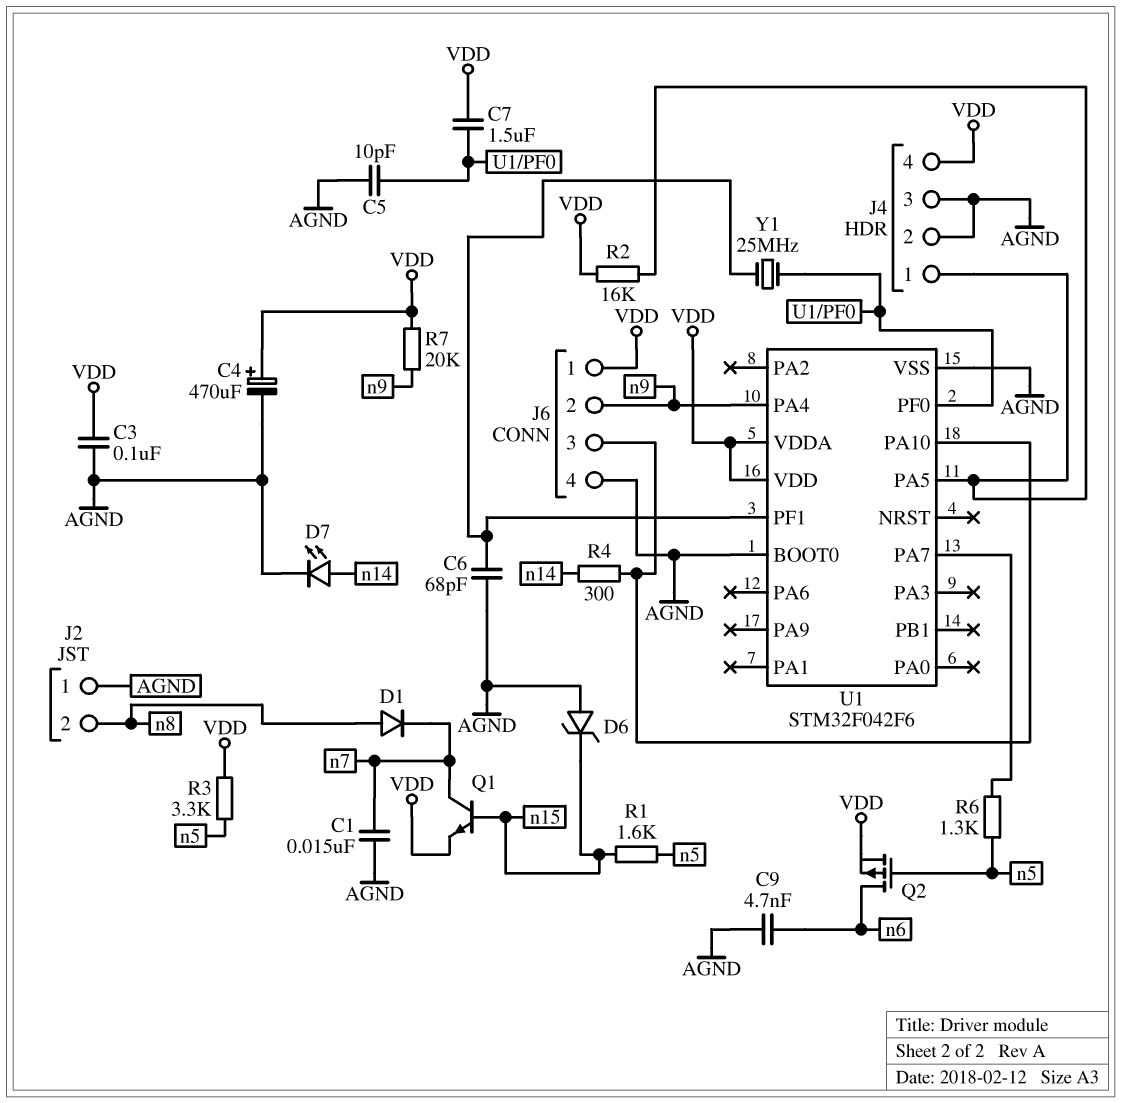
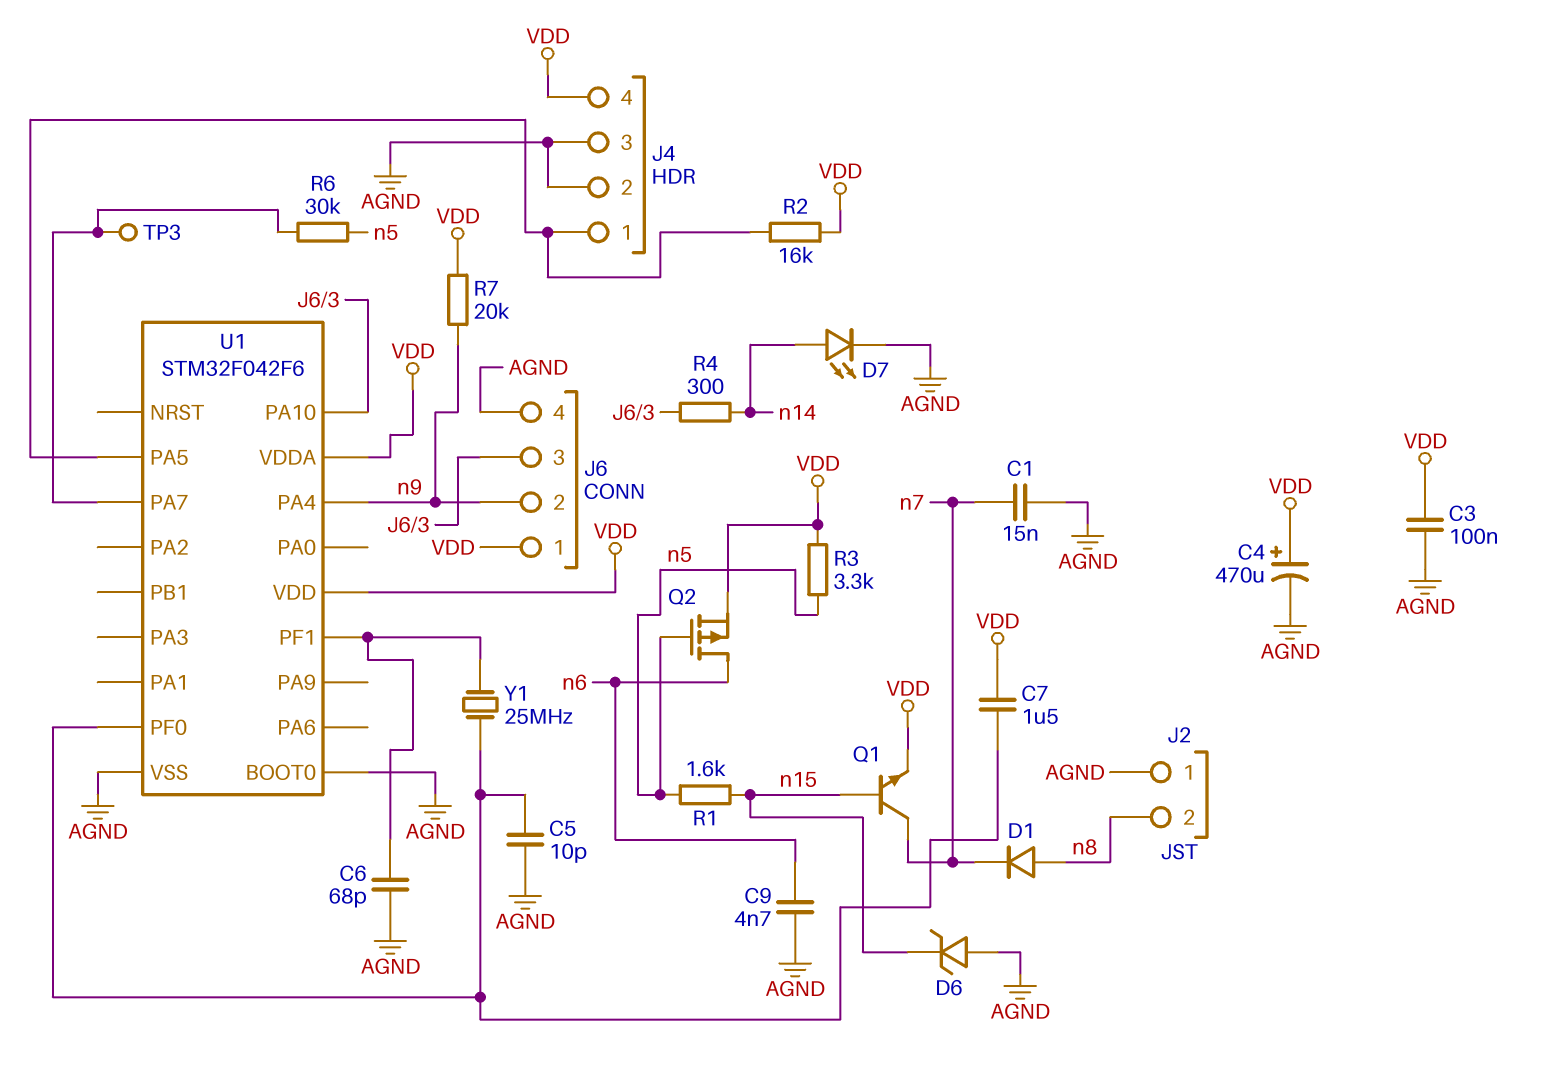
R6: 1.3k (U1/PA7, n5) -> 30k (U1/PA7, n5)
TP3: none -> test point (U1/PA7)

